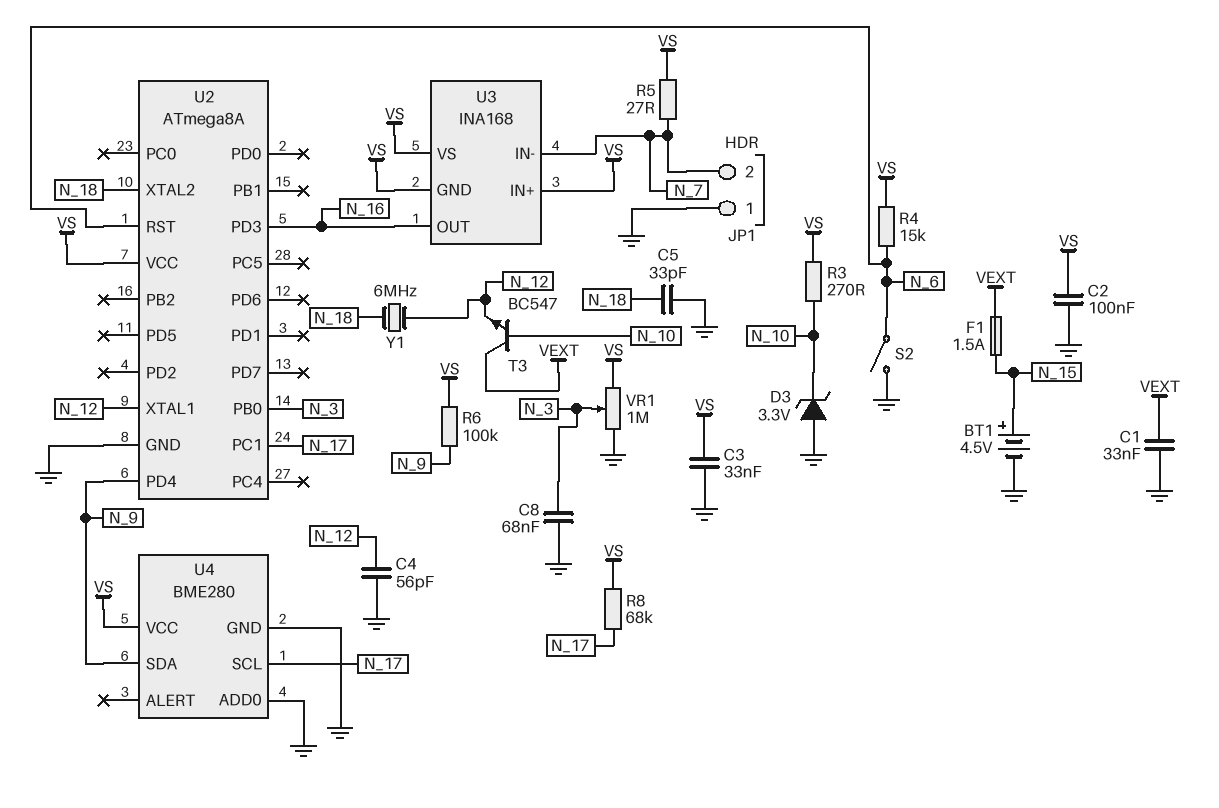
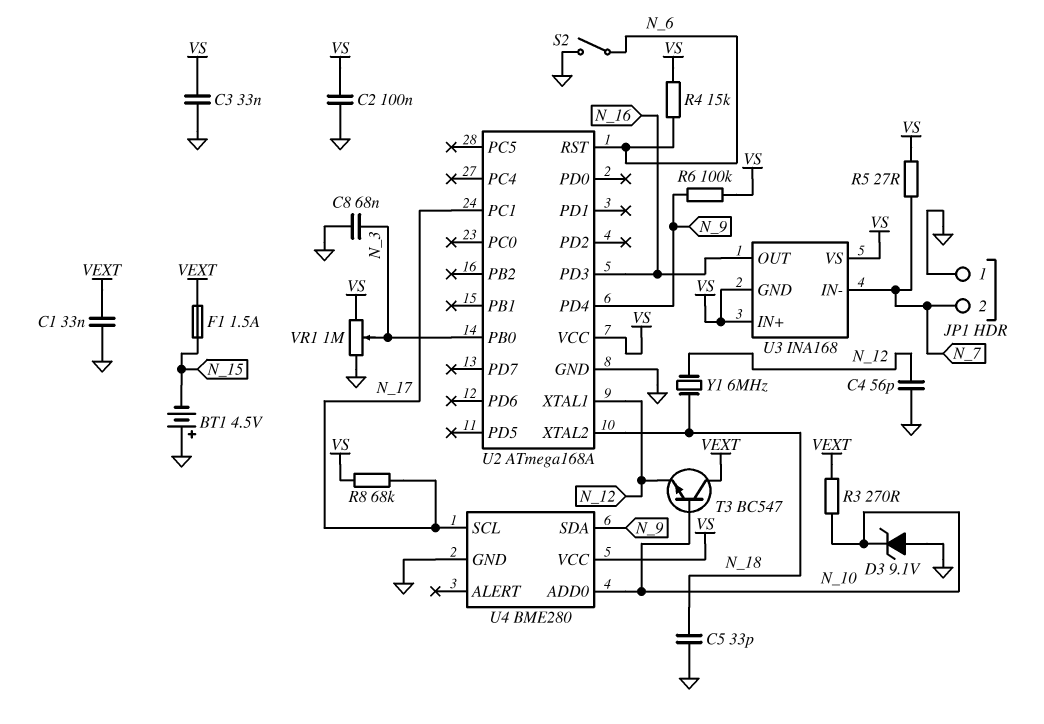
BT1: 4.5V (plus N_15, minus GND) -> 4.5V (plus GND, minus N_15)
D3: zener 3.3V (A GND, K N_10) -> zener 9.1V (A GND, K N_10)
R3: 270 (N_10, VS) -> 270 (N_10, VEXT)
U2: ATmega8A -> ATmega168A
U4 pin ADD0: GND -> N_10

